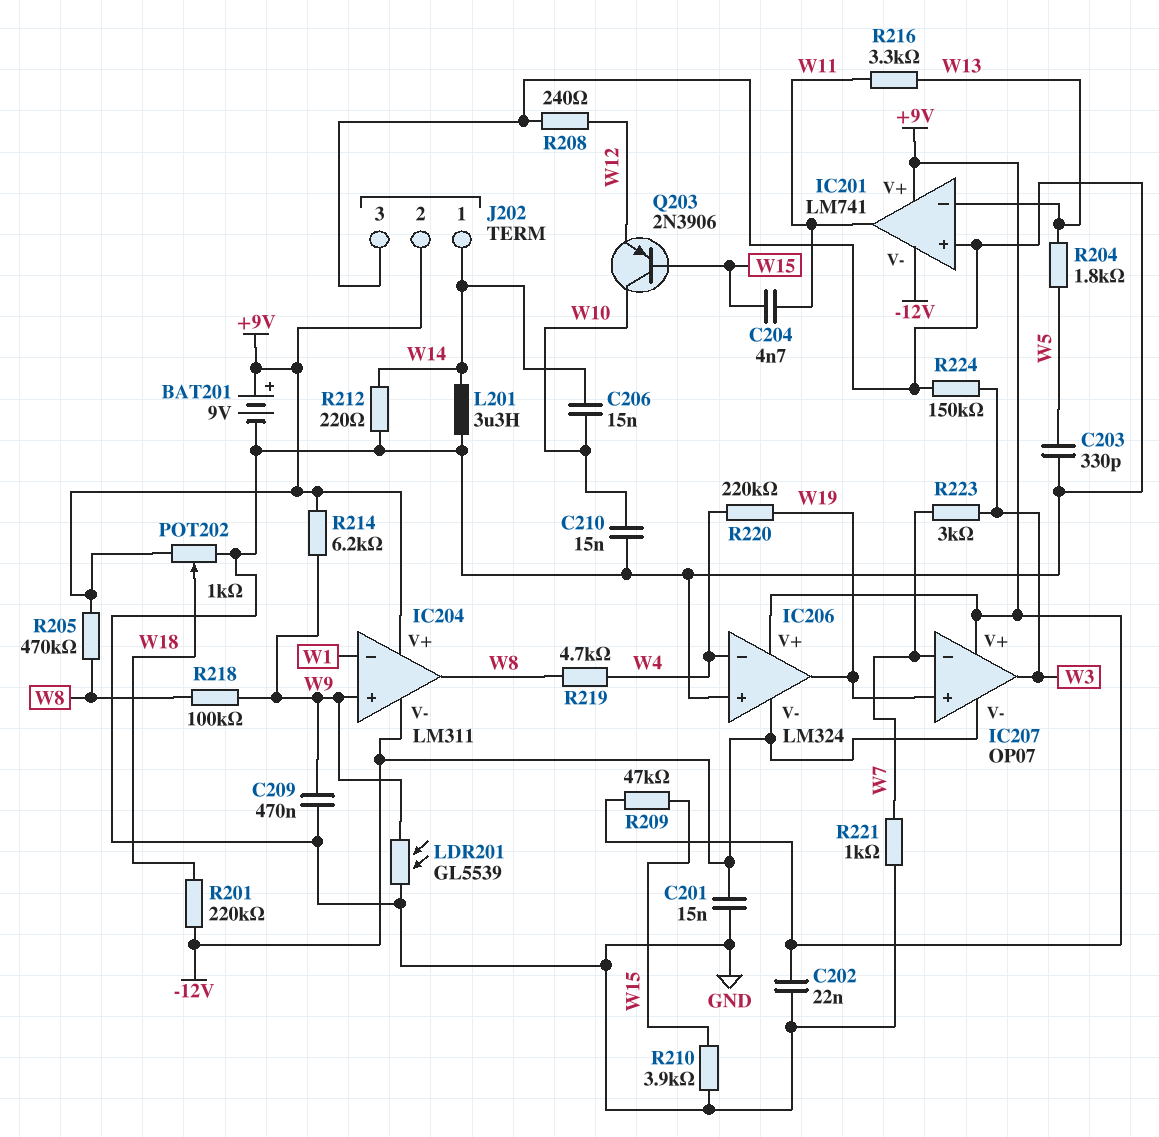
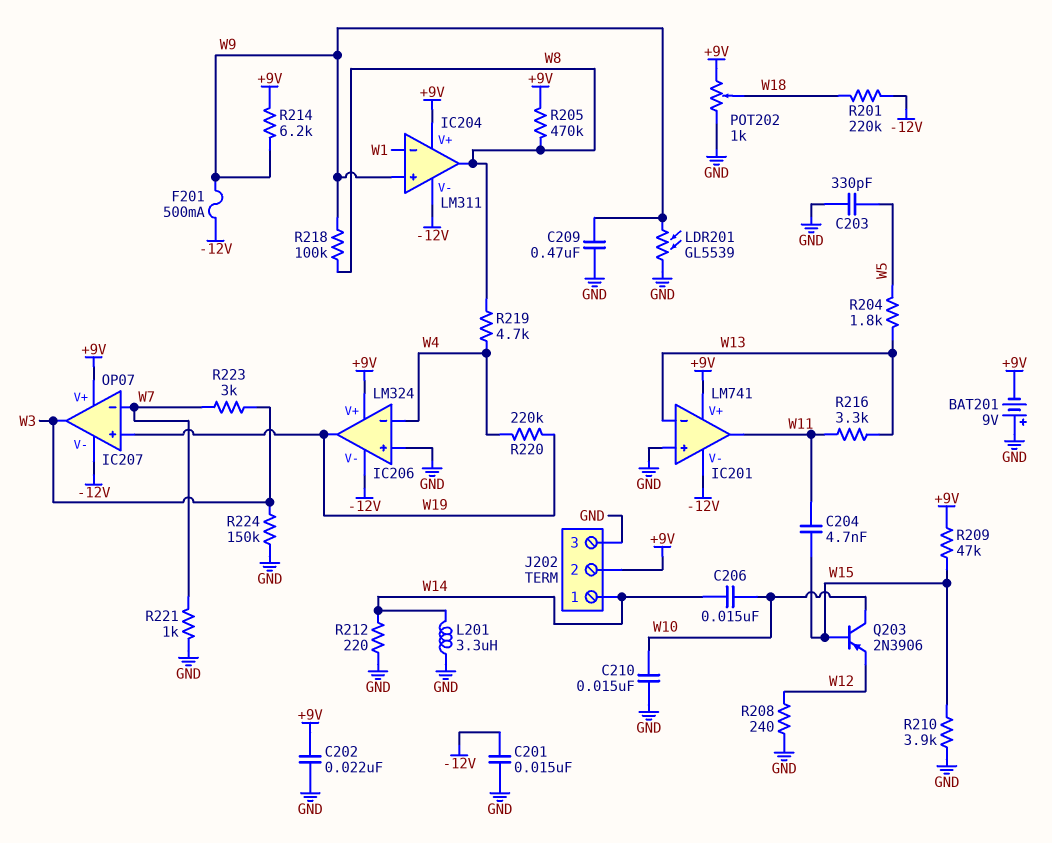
BAT201: 9V (plus +9V, minus GND) -> 9V (plus GND, minus +9V)
F201: none -> 500mA (-12V, W9)

